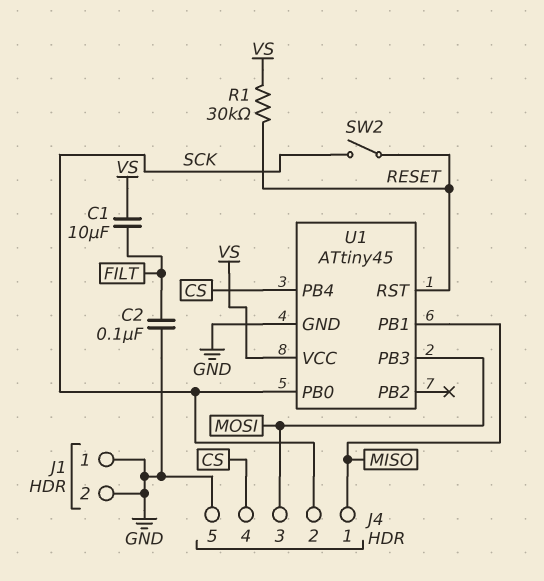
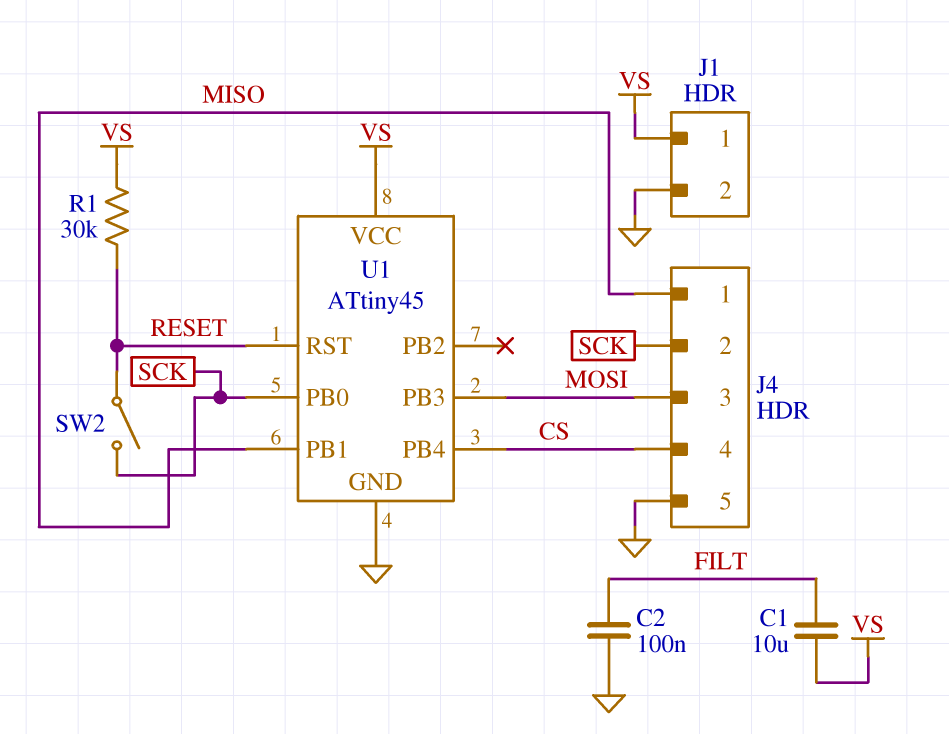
J1 pin 1: GND -> VS

